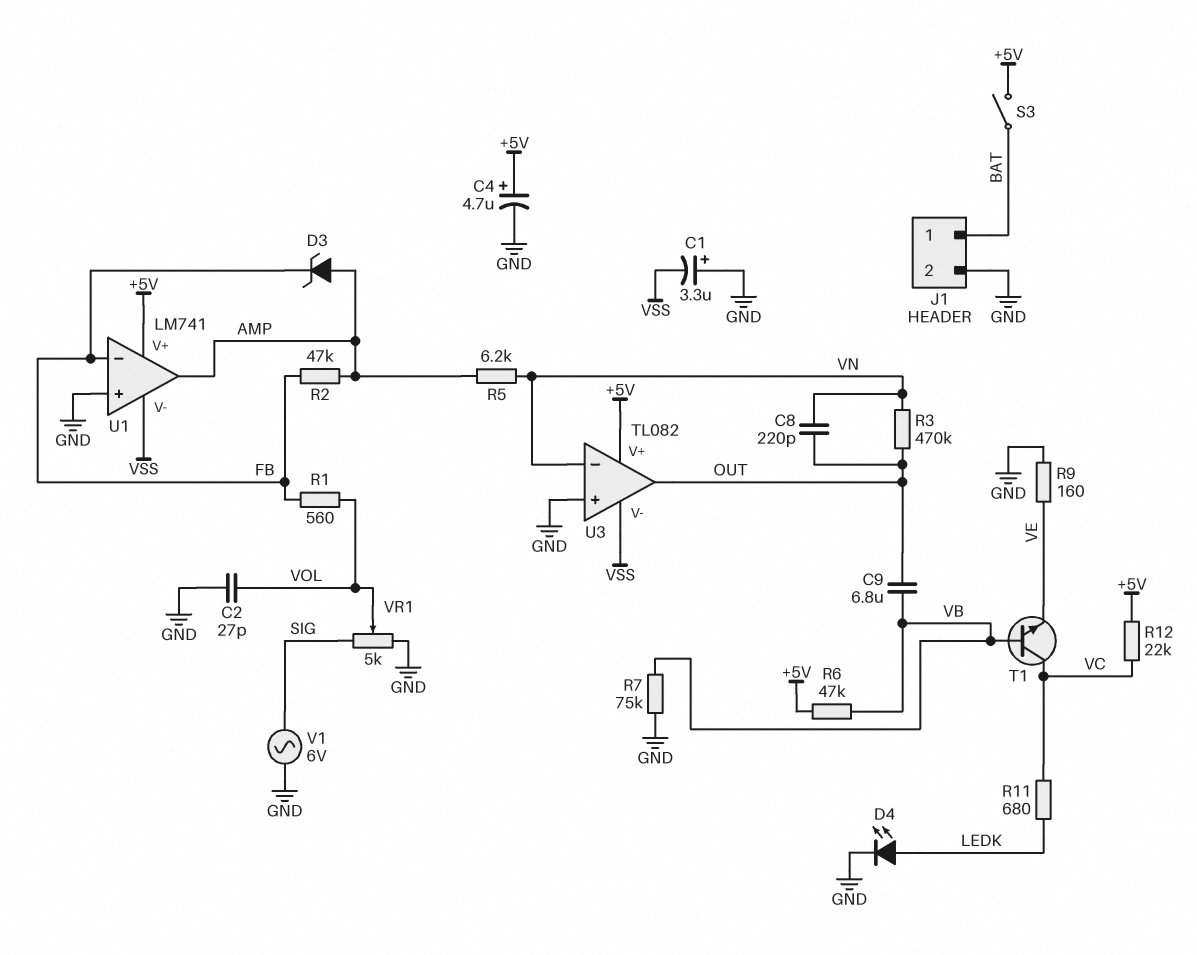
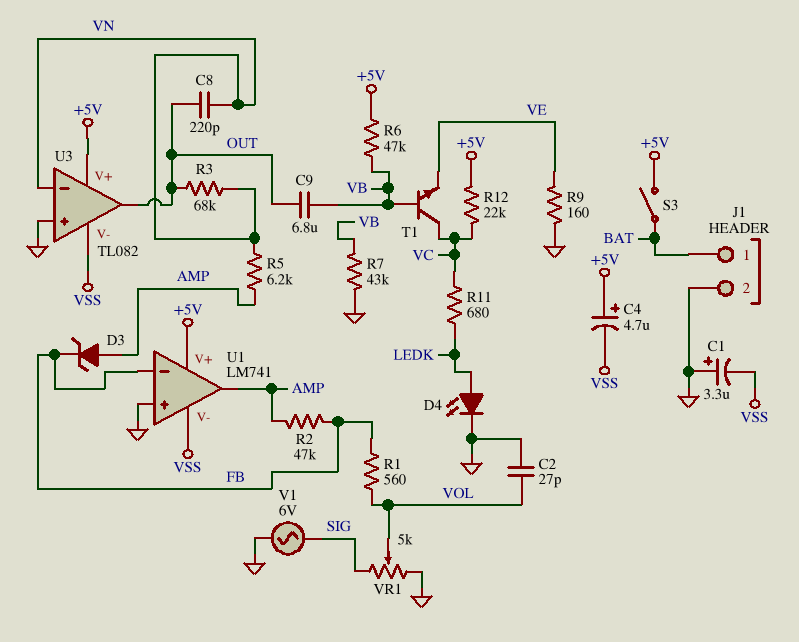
C4: 4.7uF (plus +5V, minus GND) -> 4.7uF (plus +5V, minus VSS)
R3: 470k (OUT, VN) -> 68k (OUT, VN)
R7: 75k (GND, VB) -> 43k (GND, VB)

